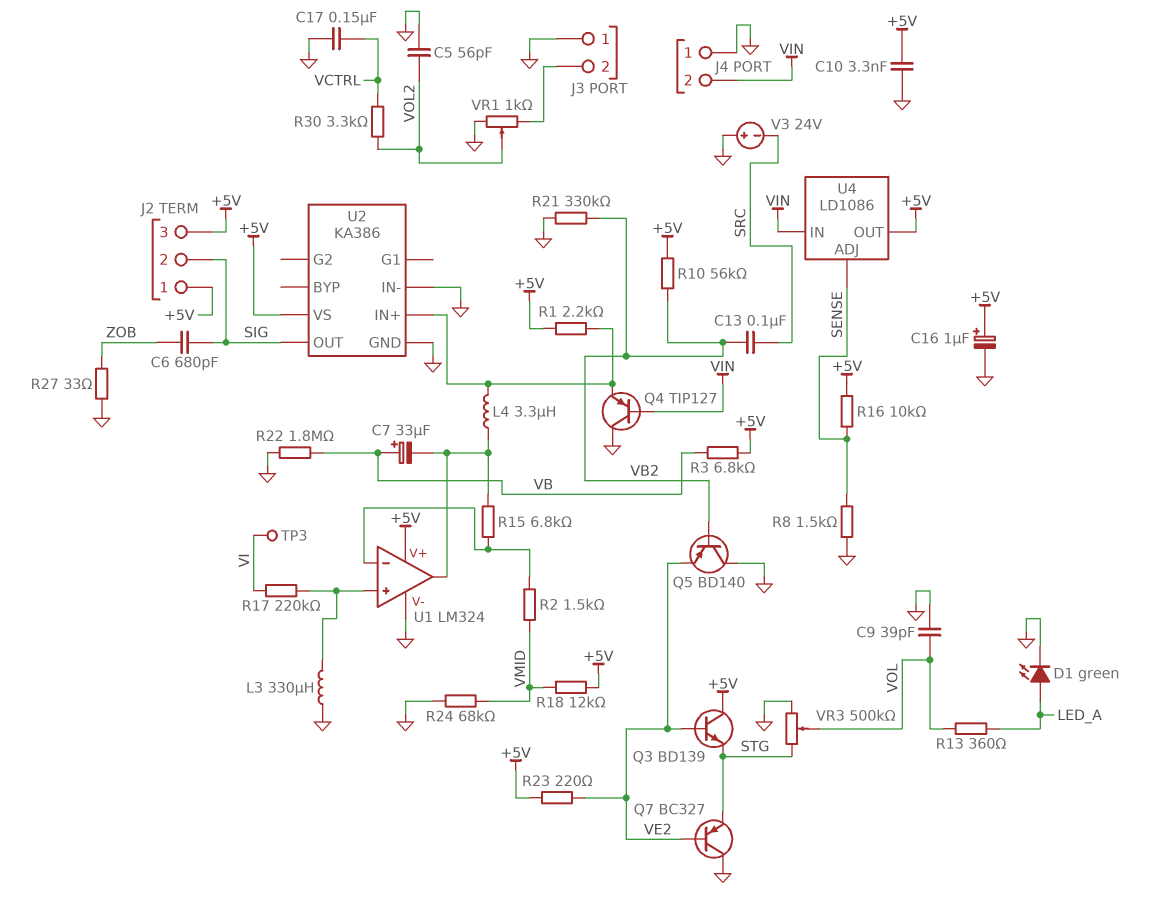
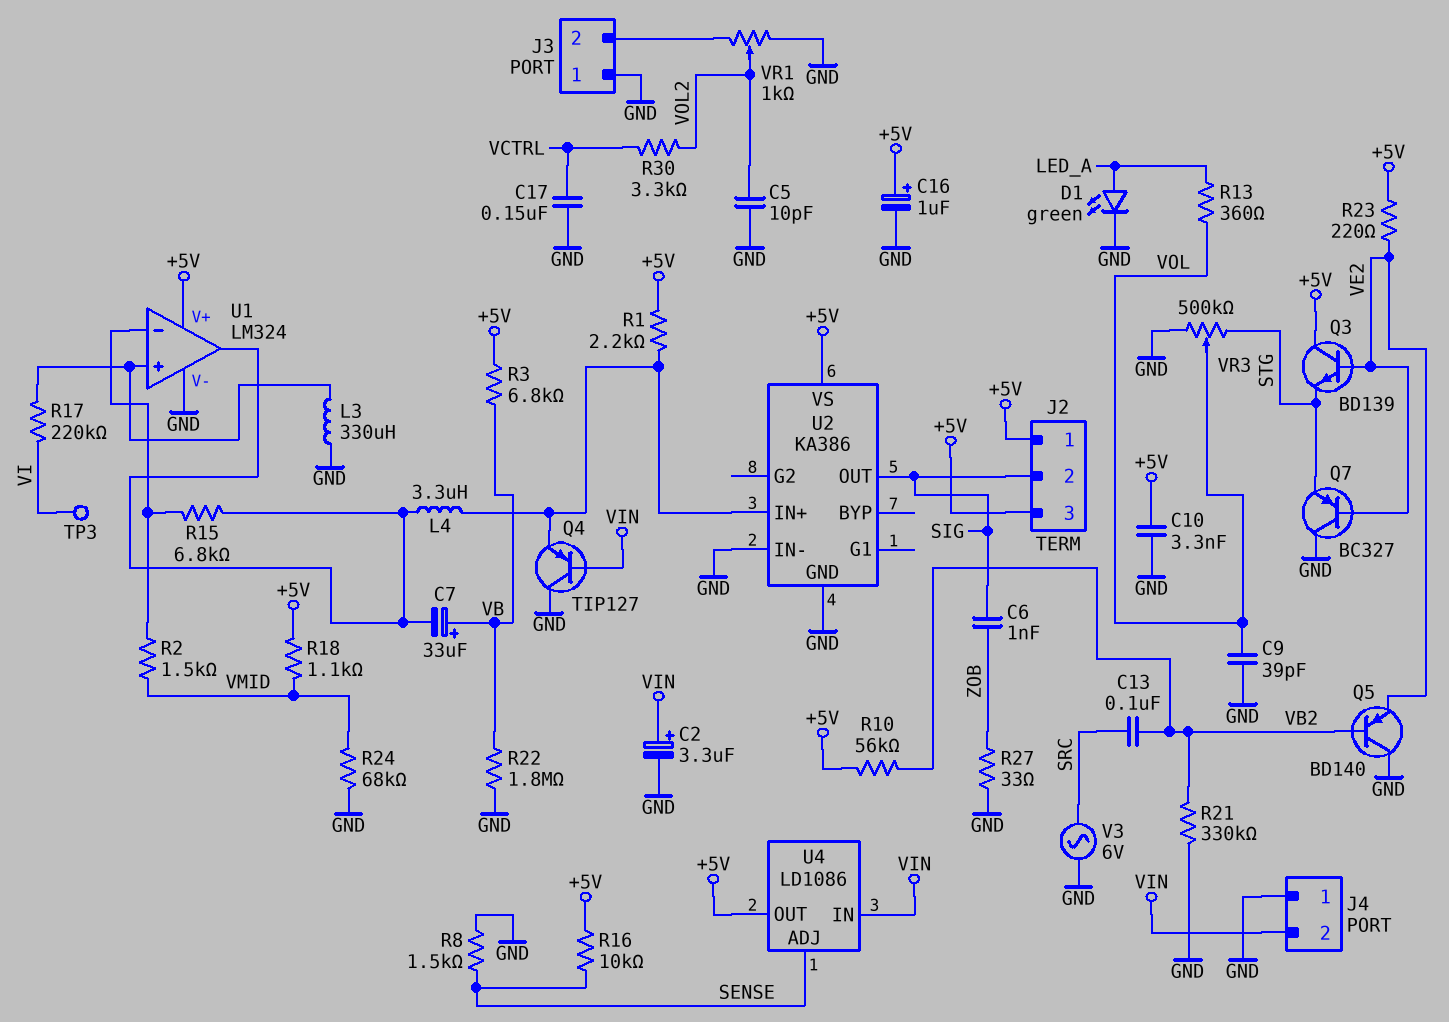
C2: none -> 3.3uF (plus VIN, minus GND)
C5: 56pF (GND, VOL2) -> 10pF (GND, VOL2)
C6: 680pF (SIG, ZOB) -> 1nF (SIG, ZOB)
R18: 12k (+5V, VMID) -> 1.1k (+5V, VMID)
V3: 24V (plus GND, minus SRC) -> AC 6V (GND, SRC)

